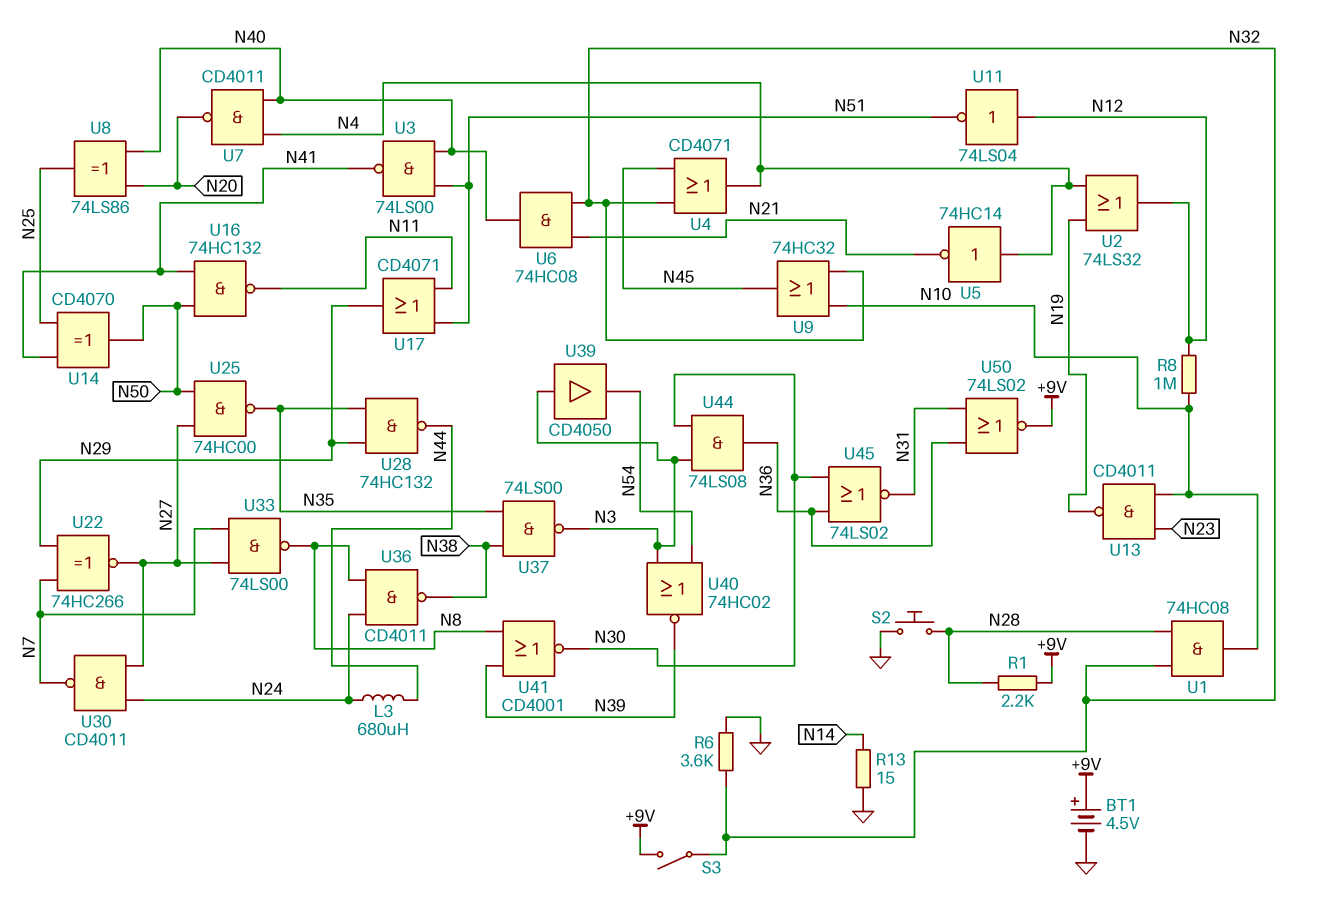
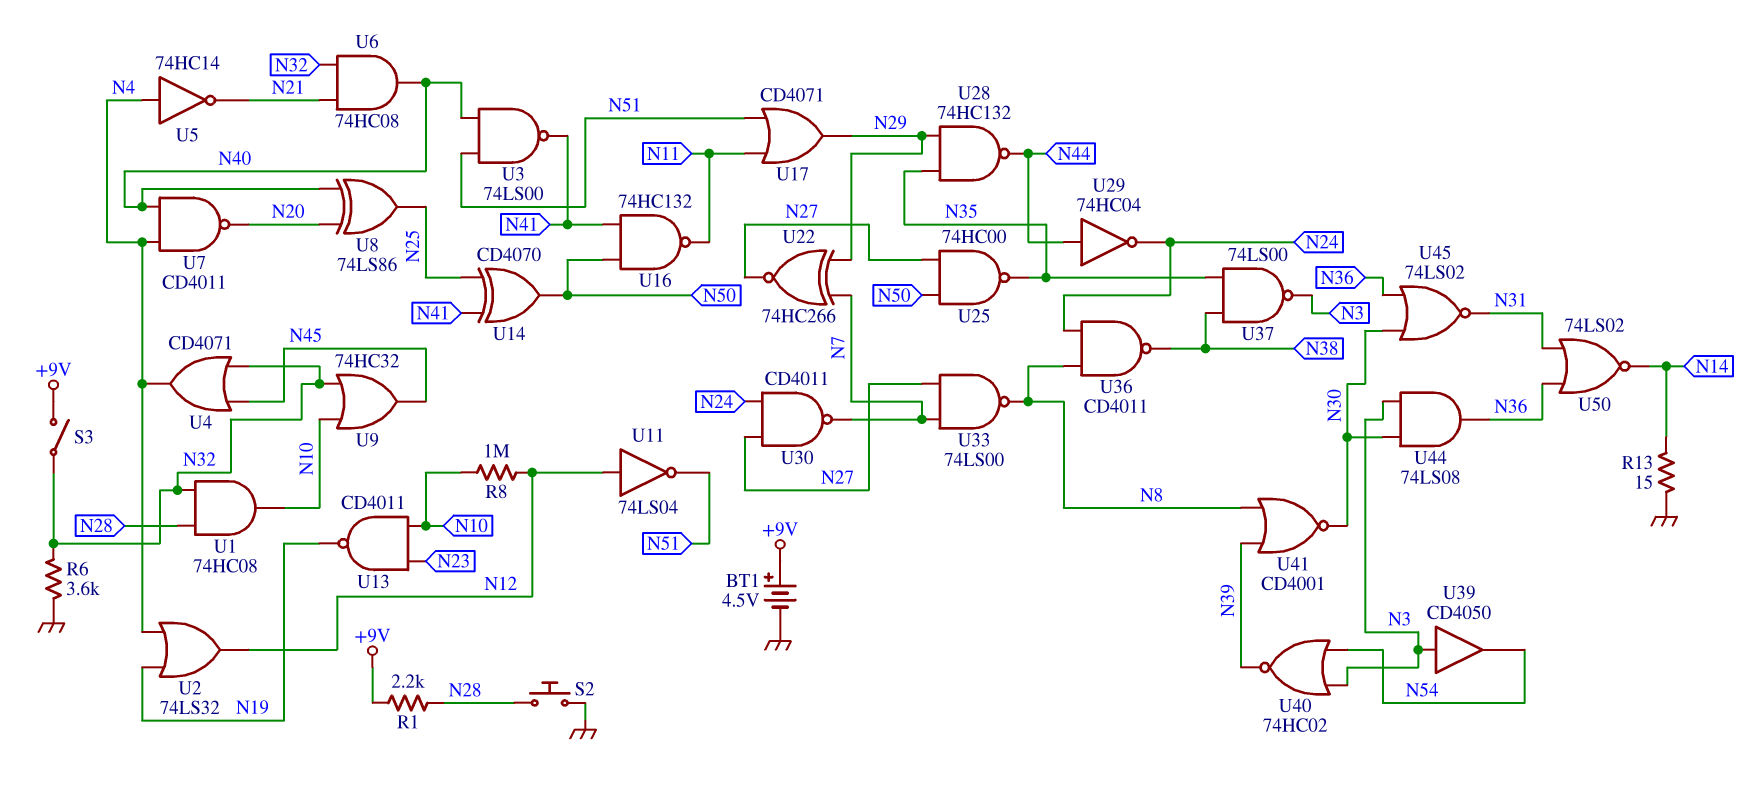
L3: 680uH (N24, N44) -> none
U29: none -> NOT 74HC04 (in N44, out N24)
U50: NOR 74LS02 (in N31, in N36, out +9V) -> NOR 74LS02 (in N31, in N36, out N14)

